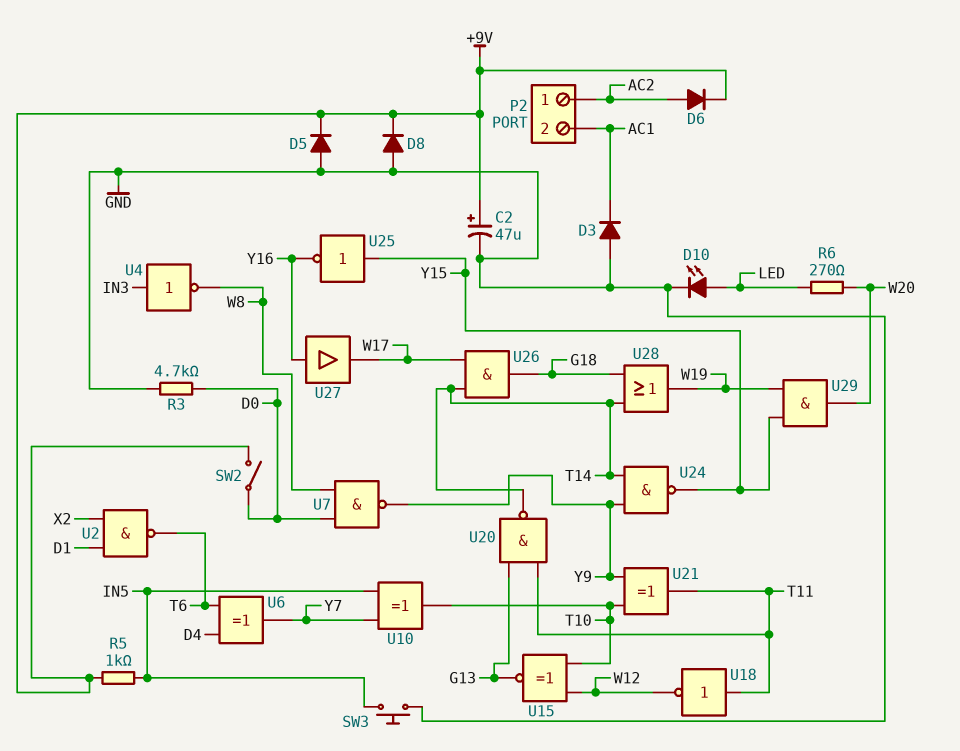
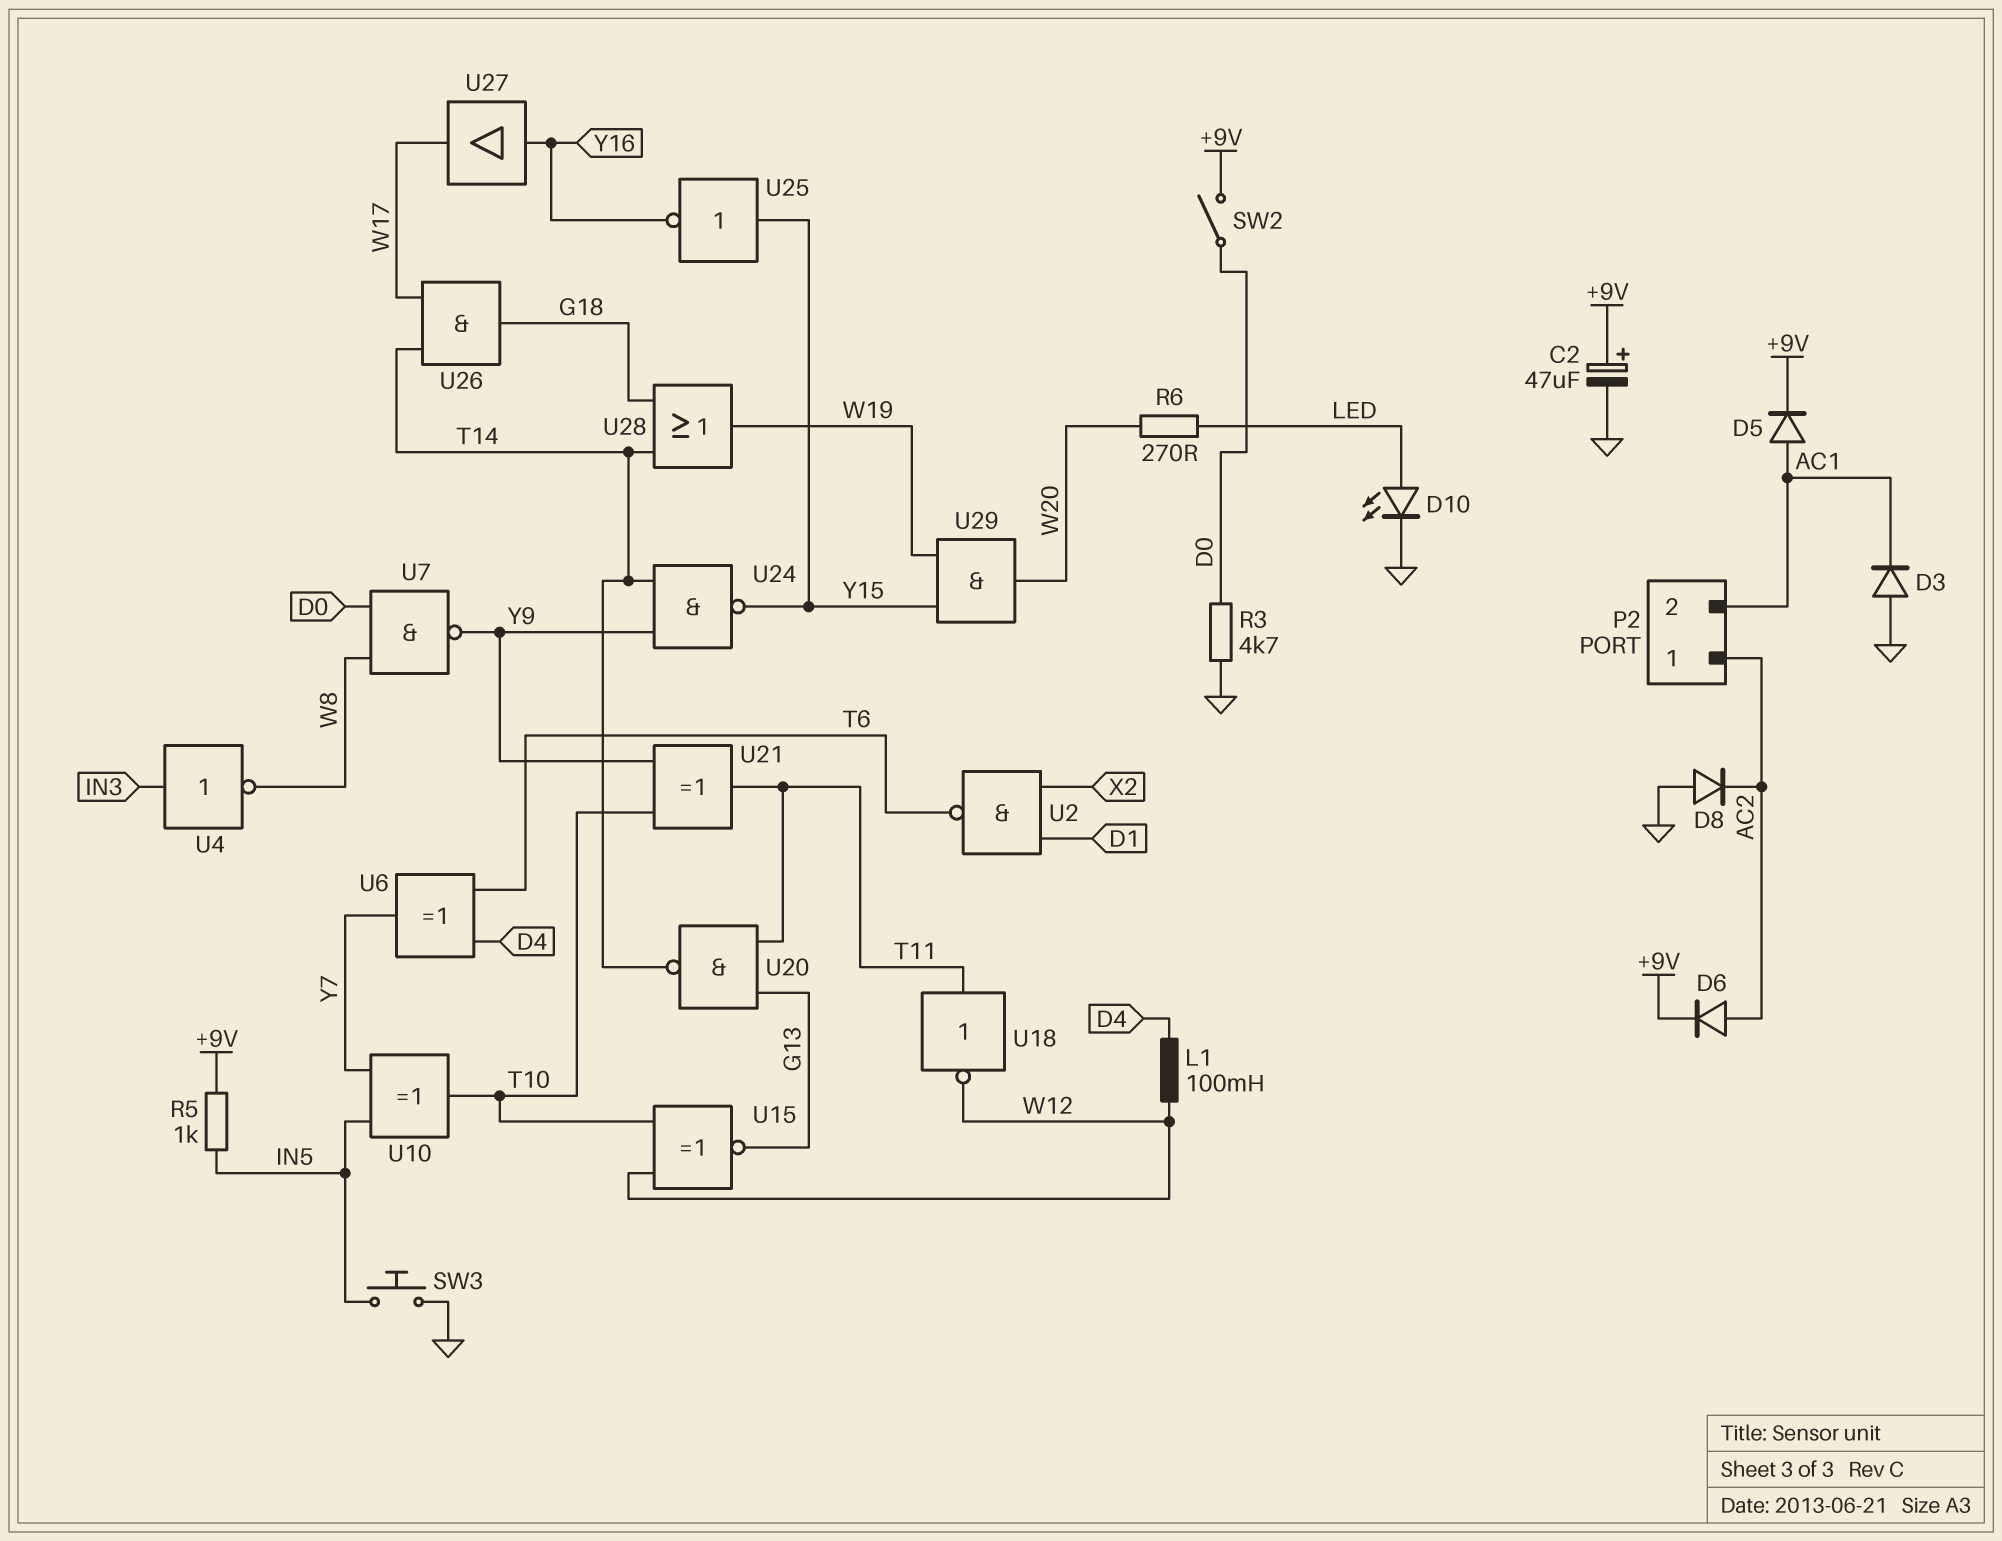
D5: diode (A GND, K +9V) -> diode (A AC1, K +9V)
D8: diode (A GND, K +9V) -> diode (A GND, K AC2)
L1: none -> 100mH (D4, W12)

